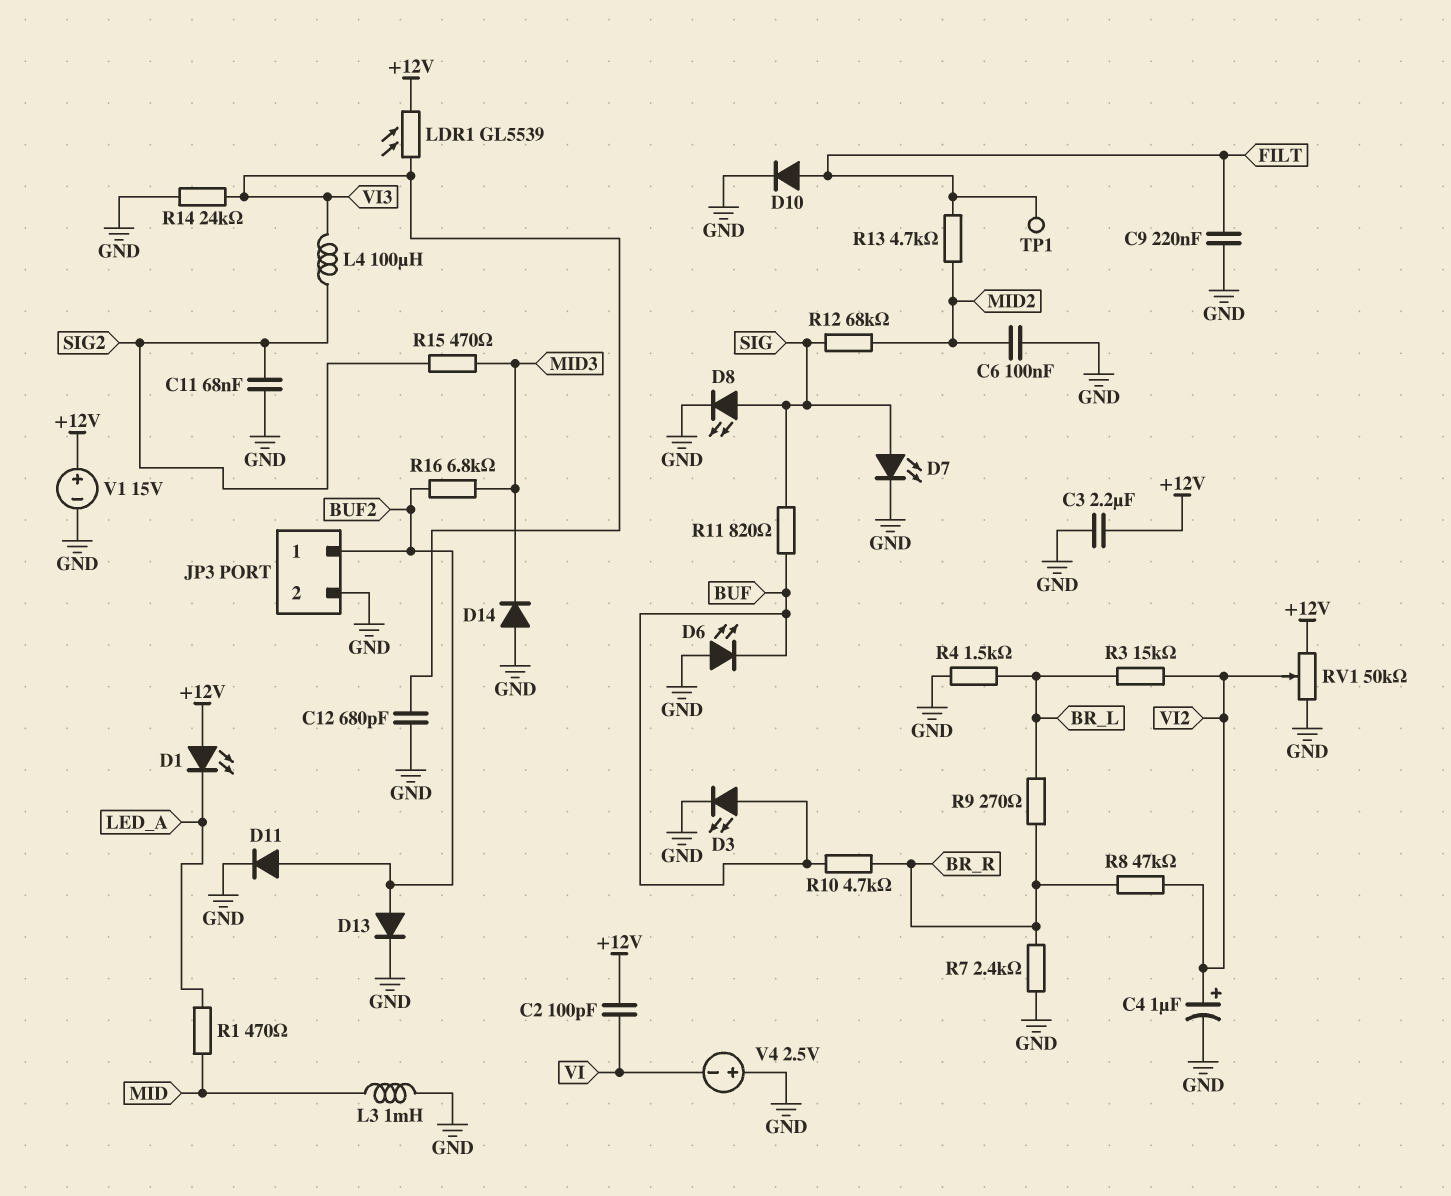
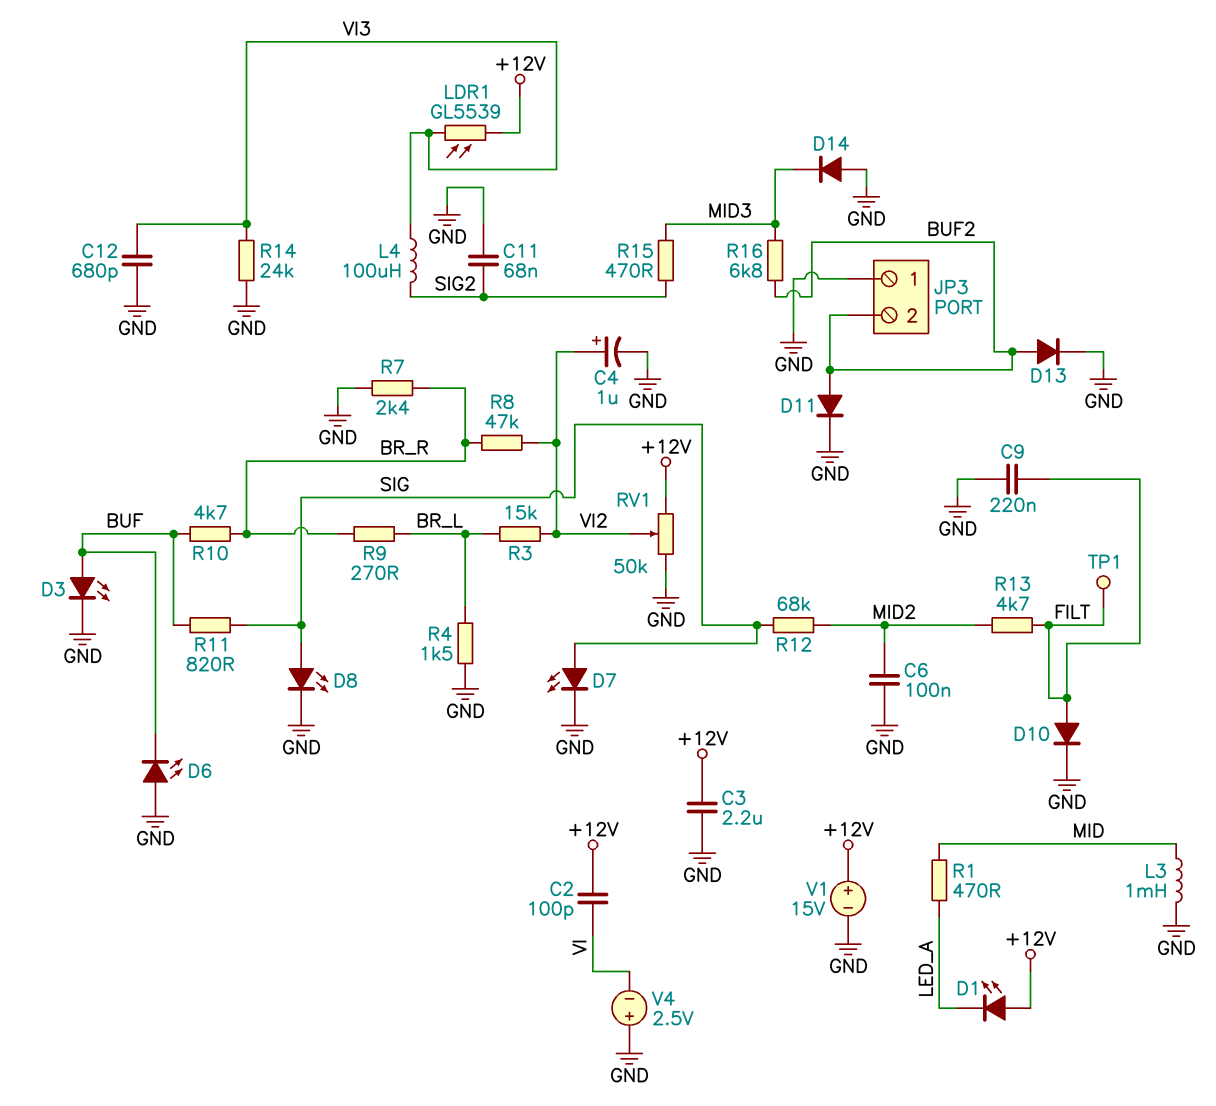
JP3 pin 1: BUF2 -> GND
JP3 pin 2: GND -> BUF2

